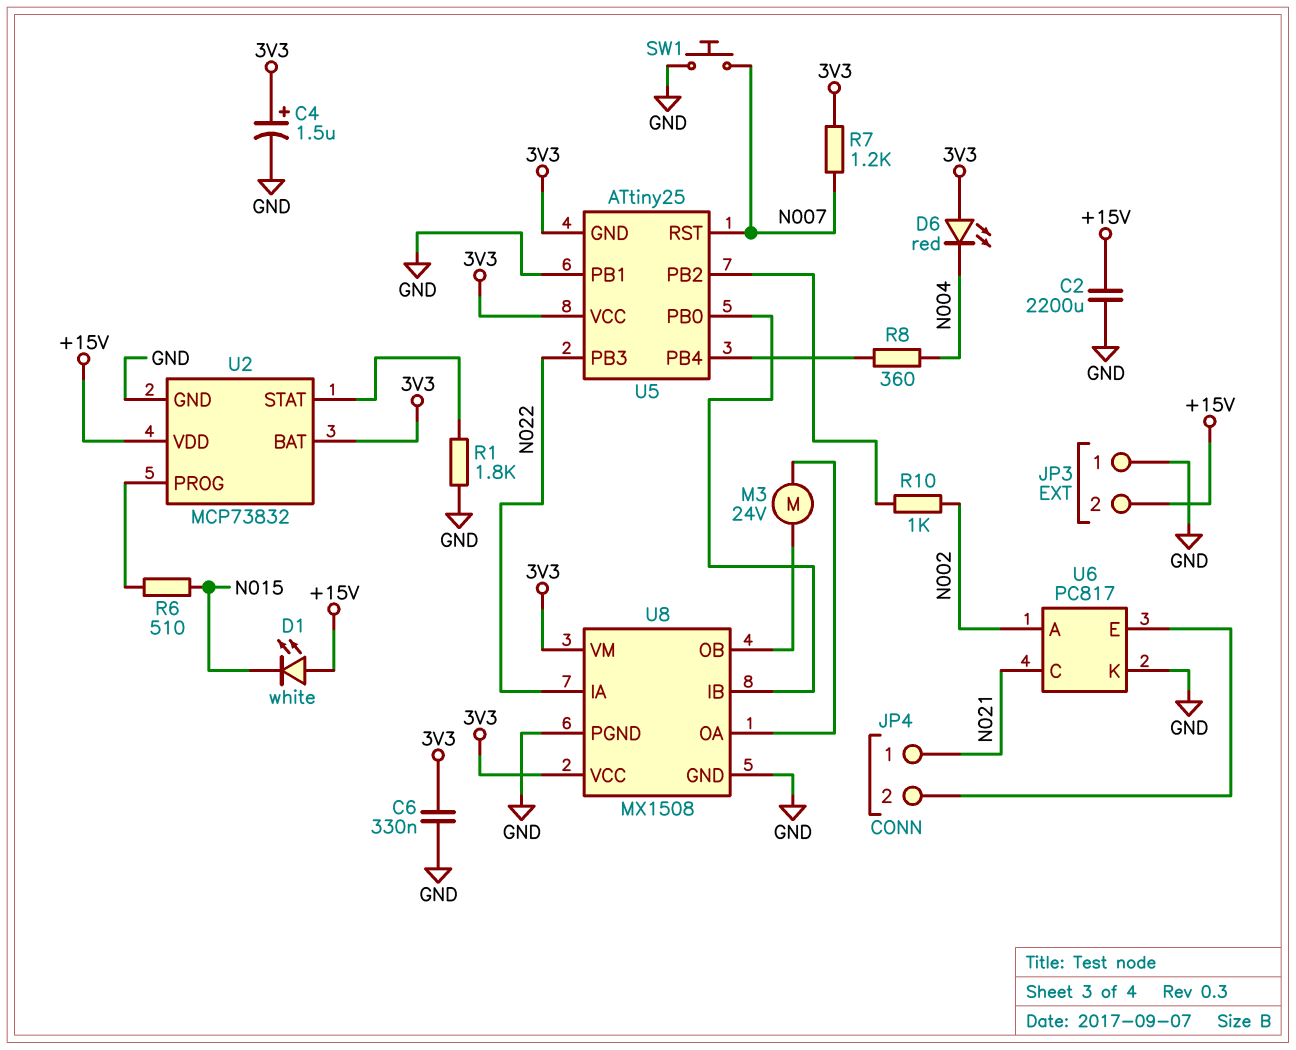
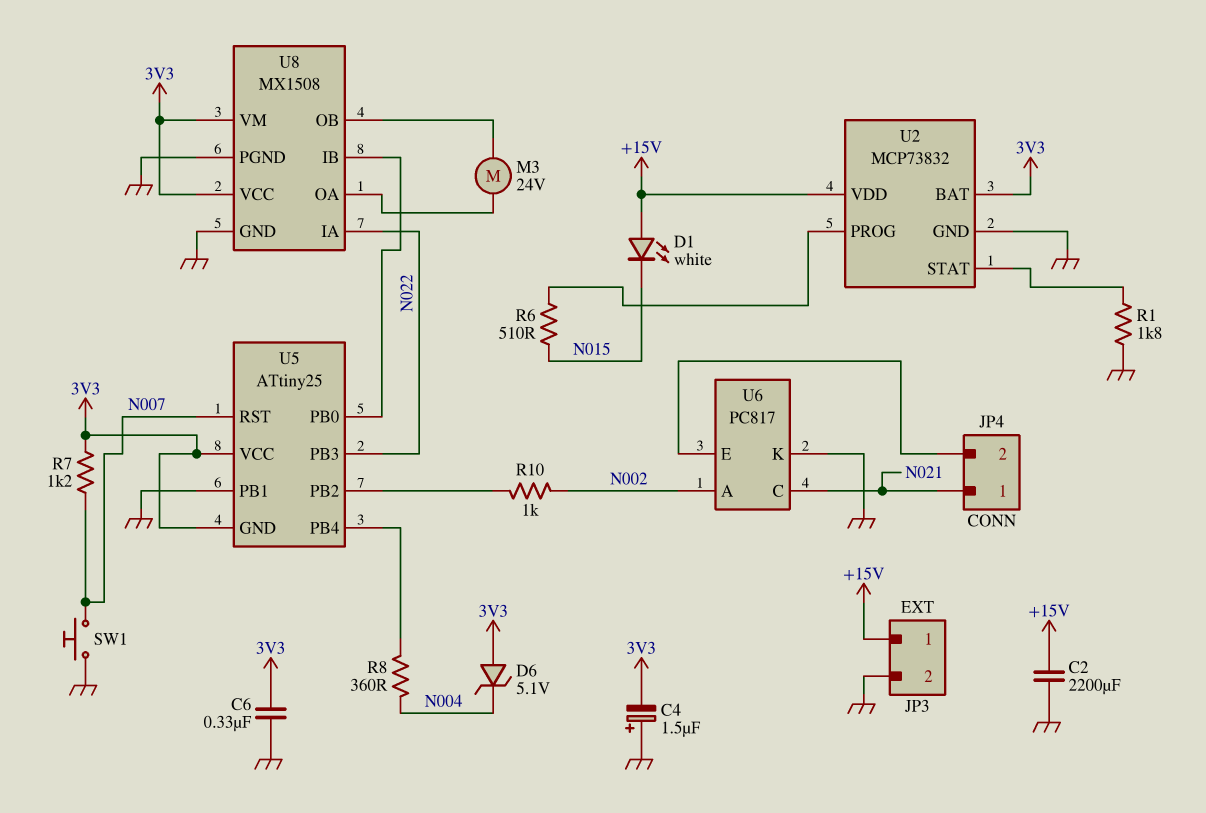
C4: 1.5uF (plus 3V3, minus GND) -> 1.5uF (plus GND, minus 3V3)
D6: LED red (A 3V3, K N004) -> zener 5.1V (A 3V3, K N004)
JP3 pin 1: GND -> +15V
JP3 pin 2: +15V -> GND

